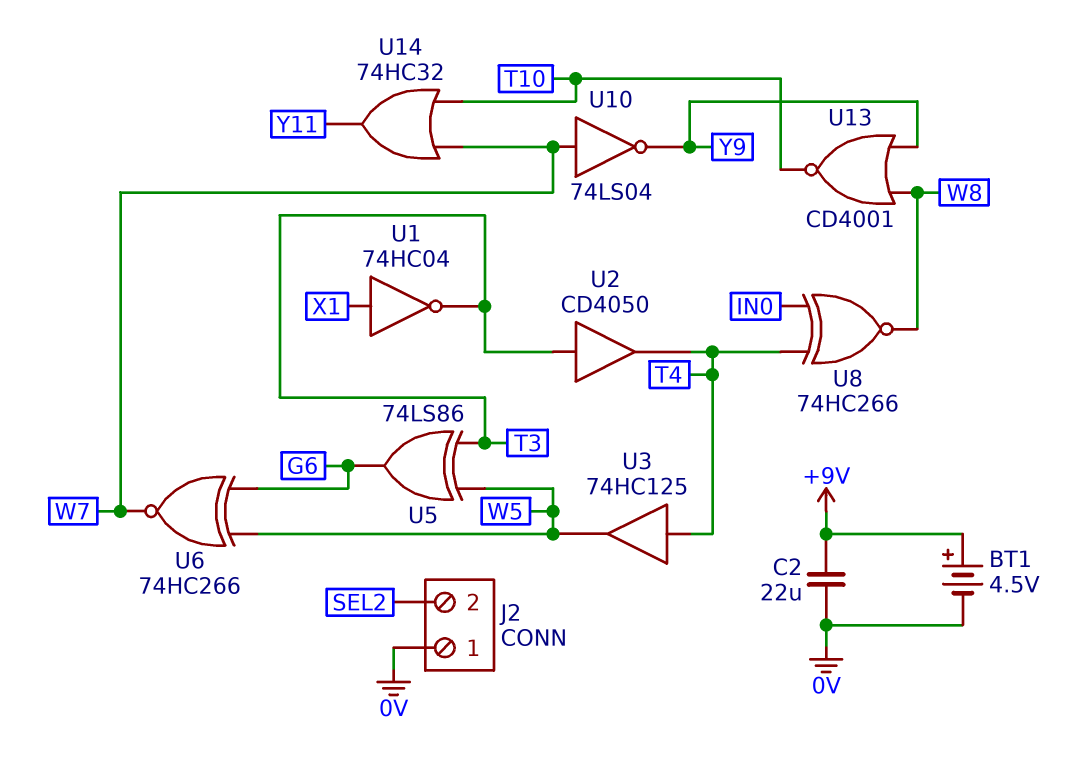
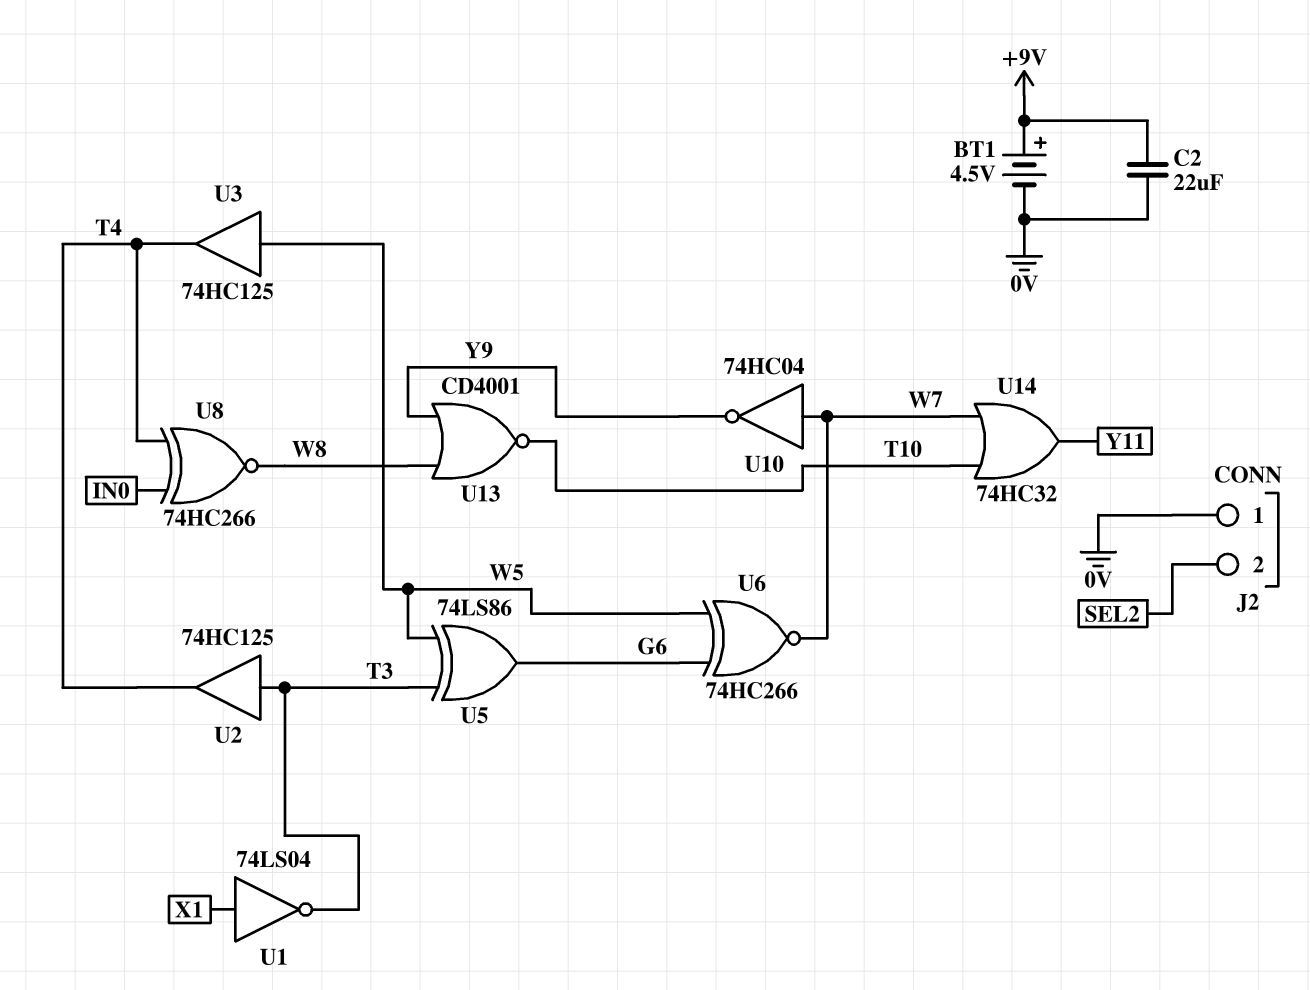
U1: NOT 74HC04 (in X1, out T3) -> NOT 74LS04 (in X1, out T3)
U2: buffer CD4050 (in T3, out T4) -> buffer 74HC125 (in T3, out T4)
U3: buffer 74HC125 (in T4, out W5) -> buffer 74HC125 (in W5, out T4)
U10: NOT 74LS04 (in W7, out Y9) -> NOT 74HC04 (in W7, out Y9)

